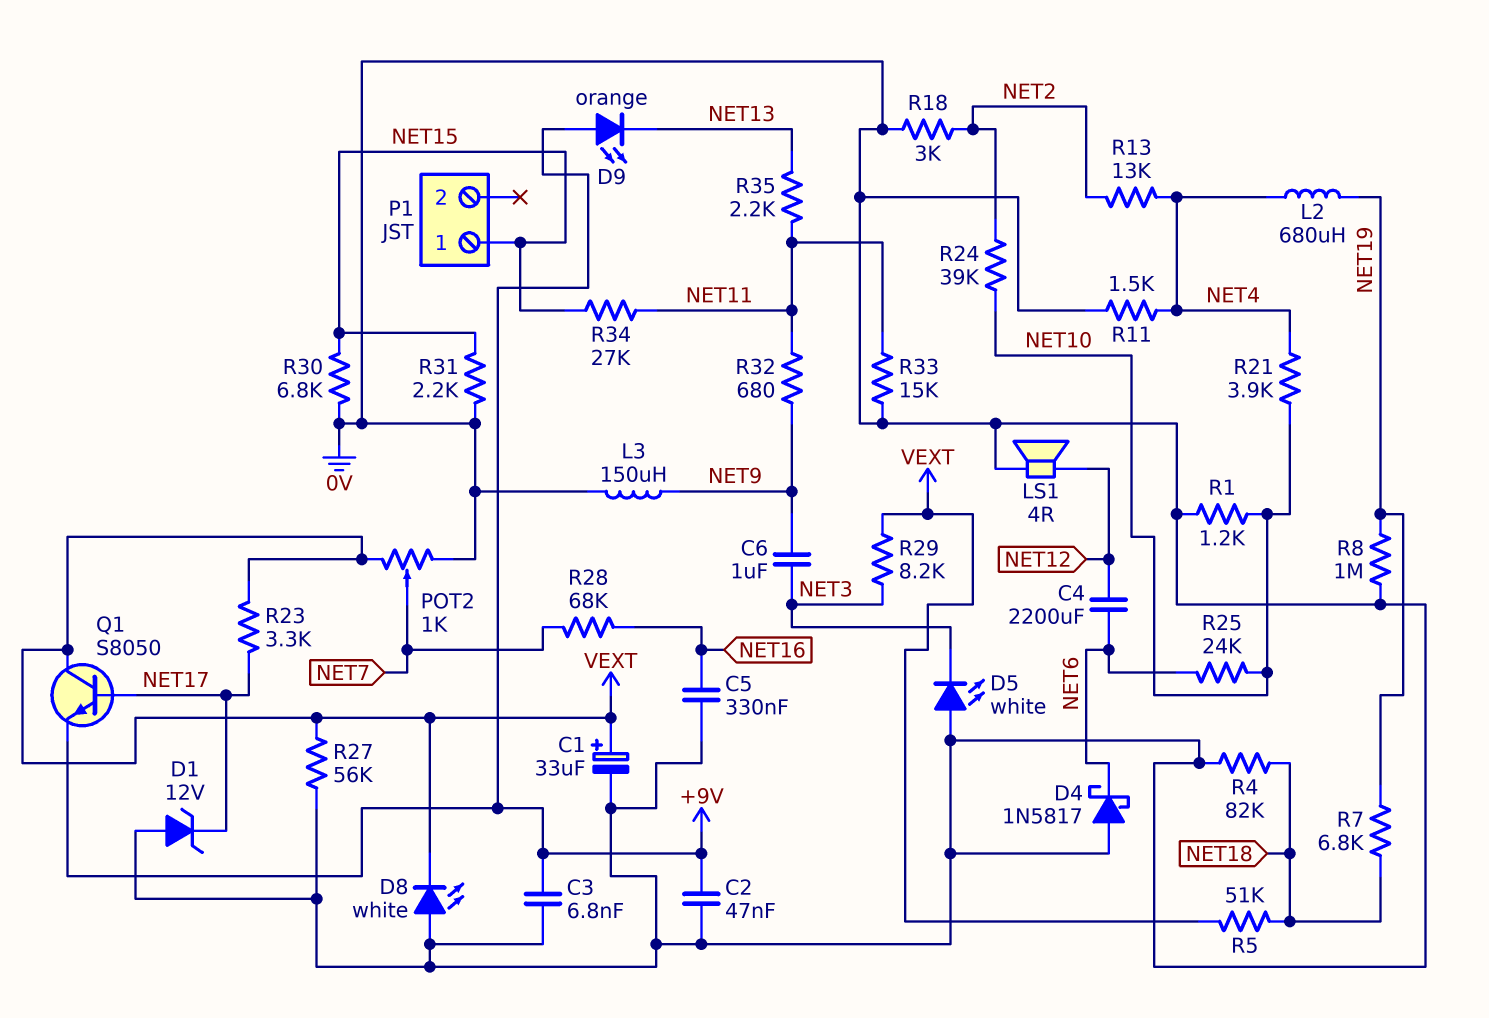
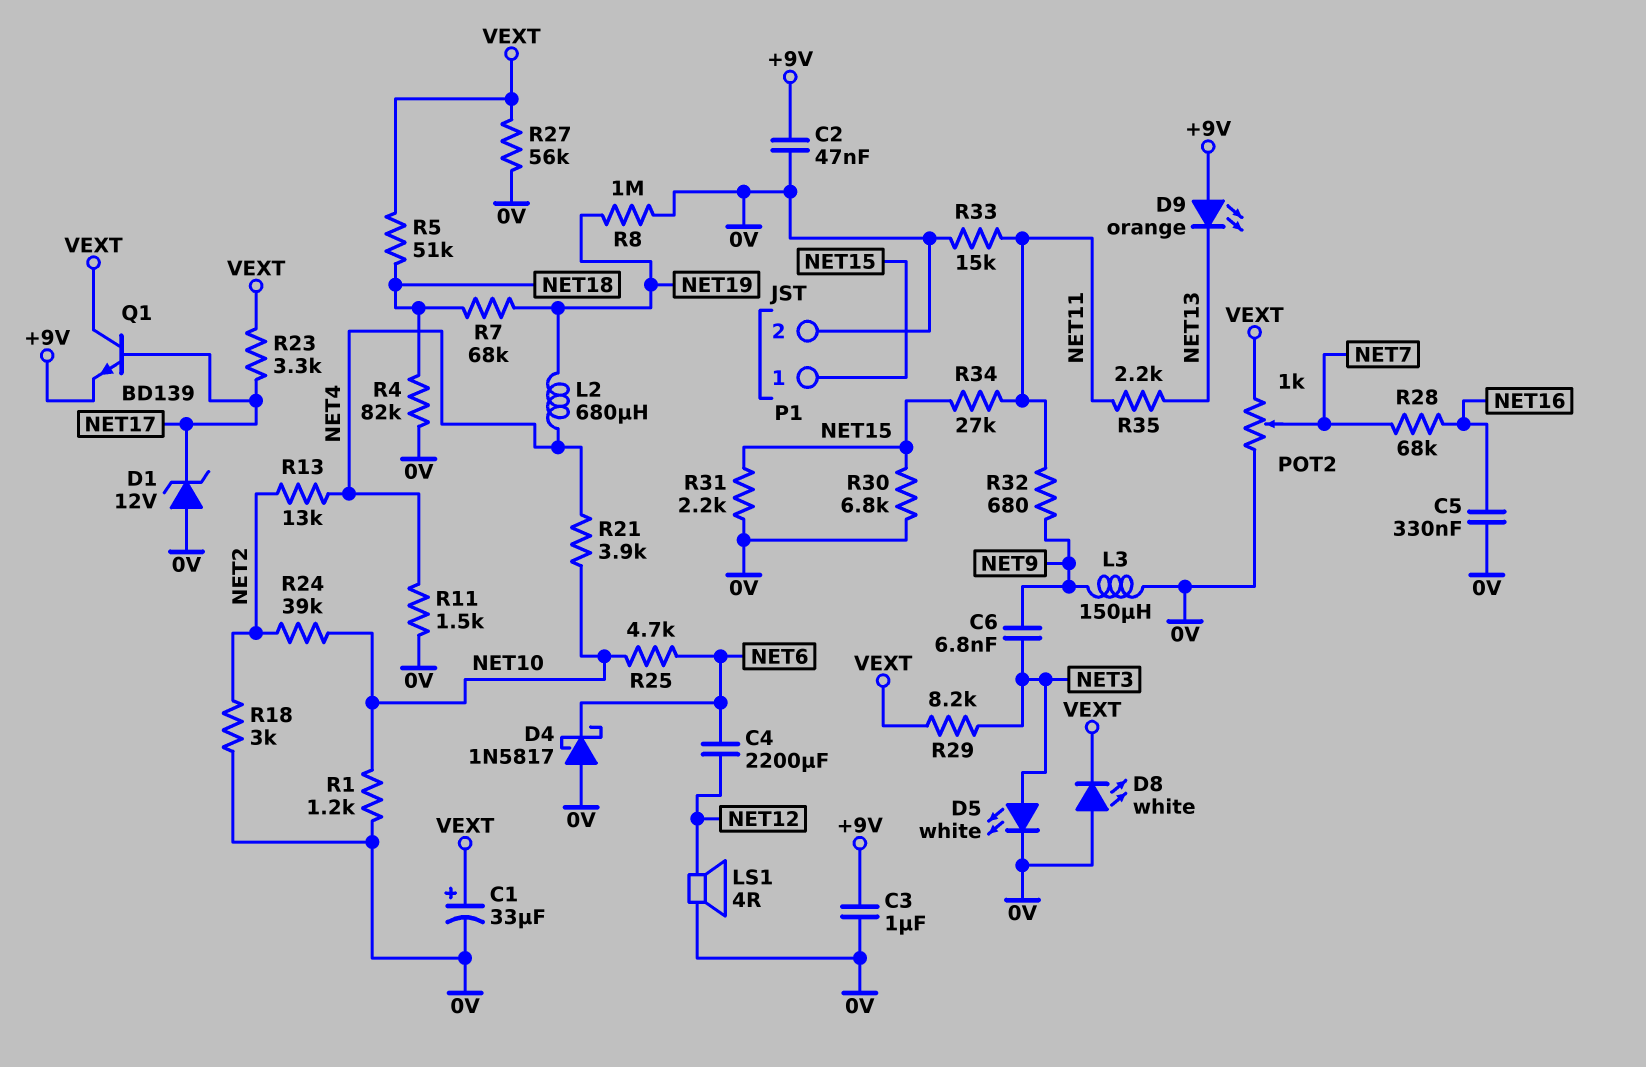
C3: 6.8nF (+9V, 0V) -> 1uF (+9V, 0V)
C6: 1uF (NET3, NET9) -> 6.8nF (NET3, NET9)
D5: LED white (A 0V, K NET3) -> LED white (A NET3, K 0V)
P1 pin 2: none -> 0V
Q1: NPN S8050 (B NET17, C VEXT, E +9V) -> NPN BD139 (B NET17, C VEXT, E +9V)
R7: 6.8k (NET18, NET19) -> 68k (NET18, NET19)
R25: 24k (NET6, NET10) -> 4.7k (NET6, NET10)

